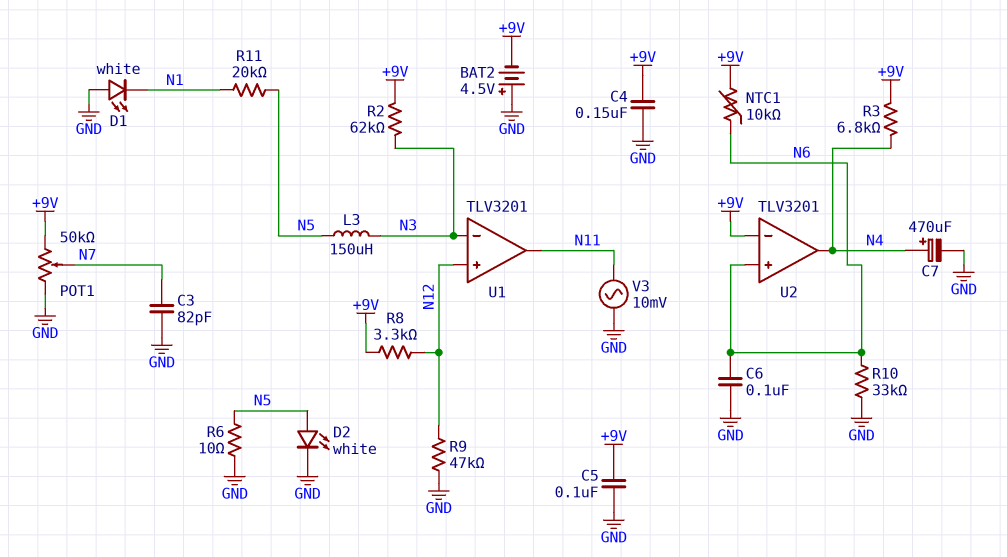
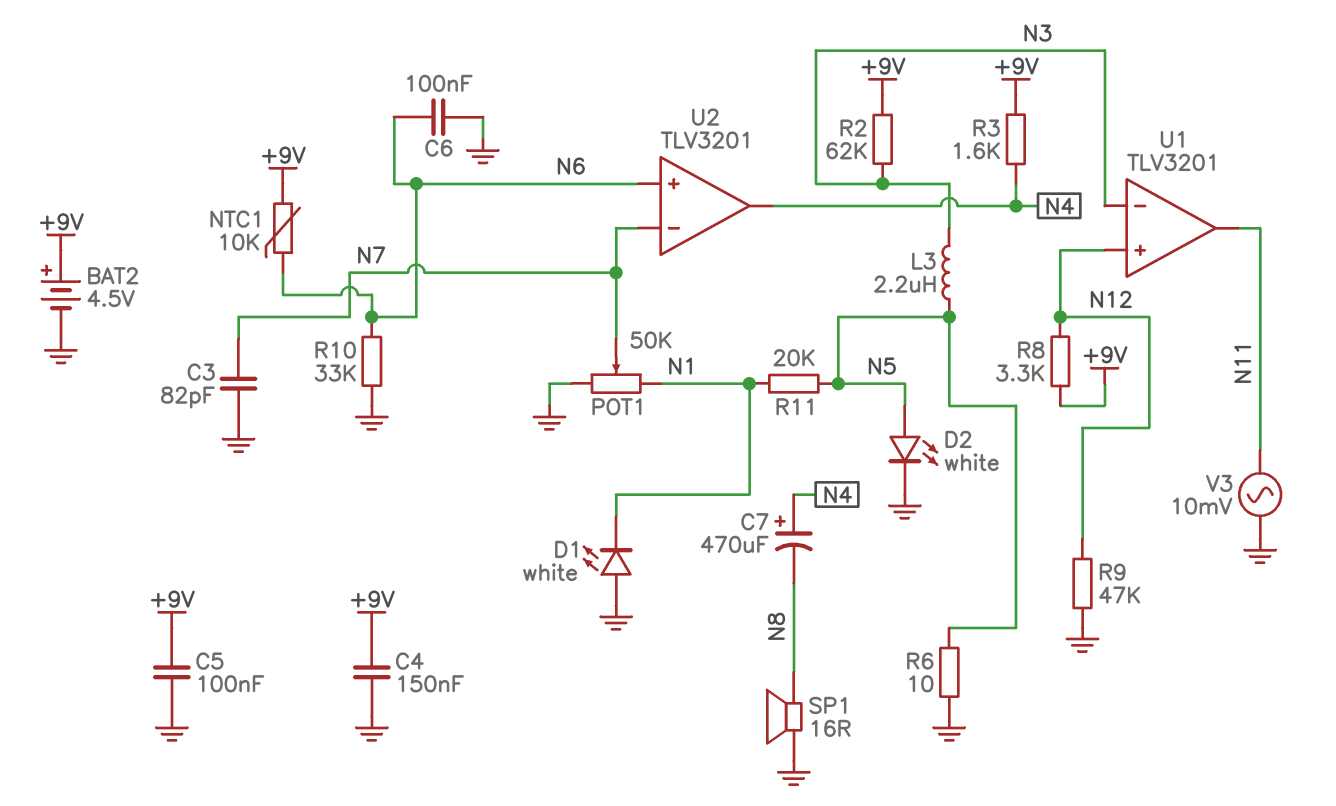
BAT2: 4.5V (plus GND, minus +9V) -> 4.5V (plus +9V, minus GND)
C7: 470uF (plus N4, minus GND) -> 470uF (plus N4, minus N8)
L3: 150uH (N3, N5) -> 2.2uH (N3, N5)
POT1: 50k (+9V, GND, wiper N7) -> 50k (GND, N1, wiper N7)
R3: 6.8k (+9V, N4) -> 1.6k (+9V, N4)
SP1: none -> speaker 16R (GND, N8)
U2 pin in-: +9V -> N7

